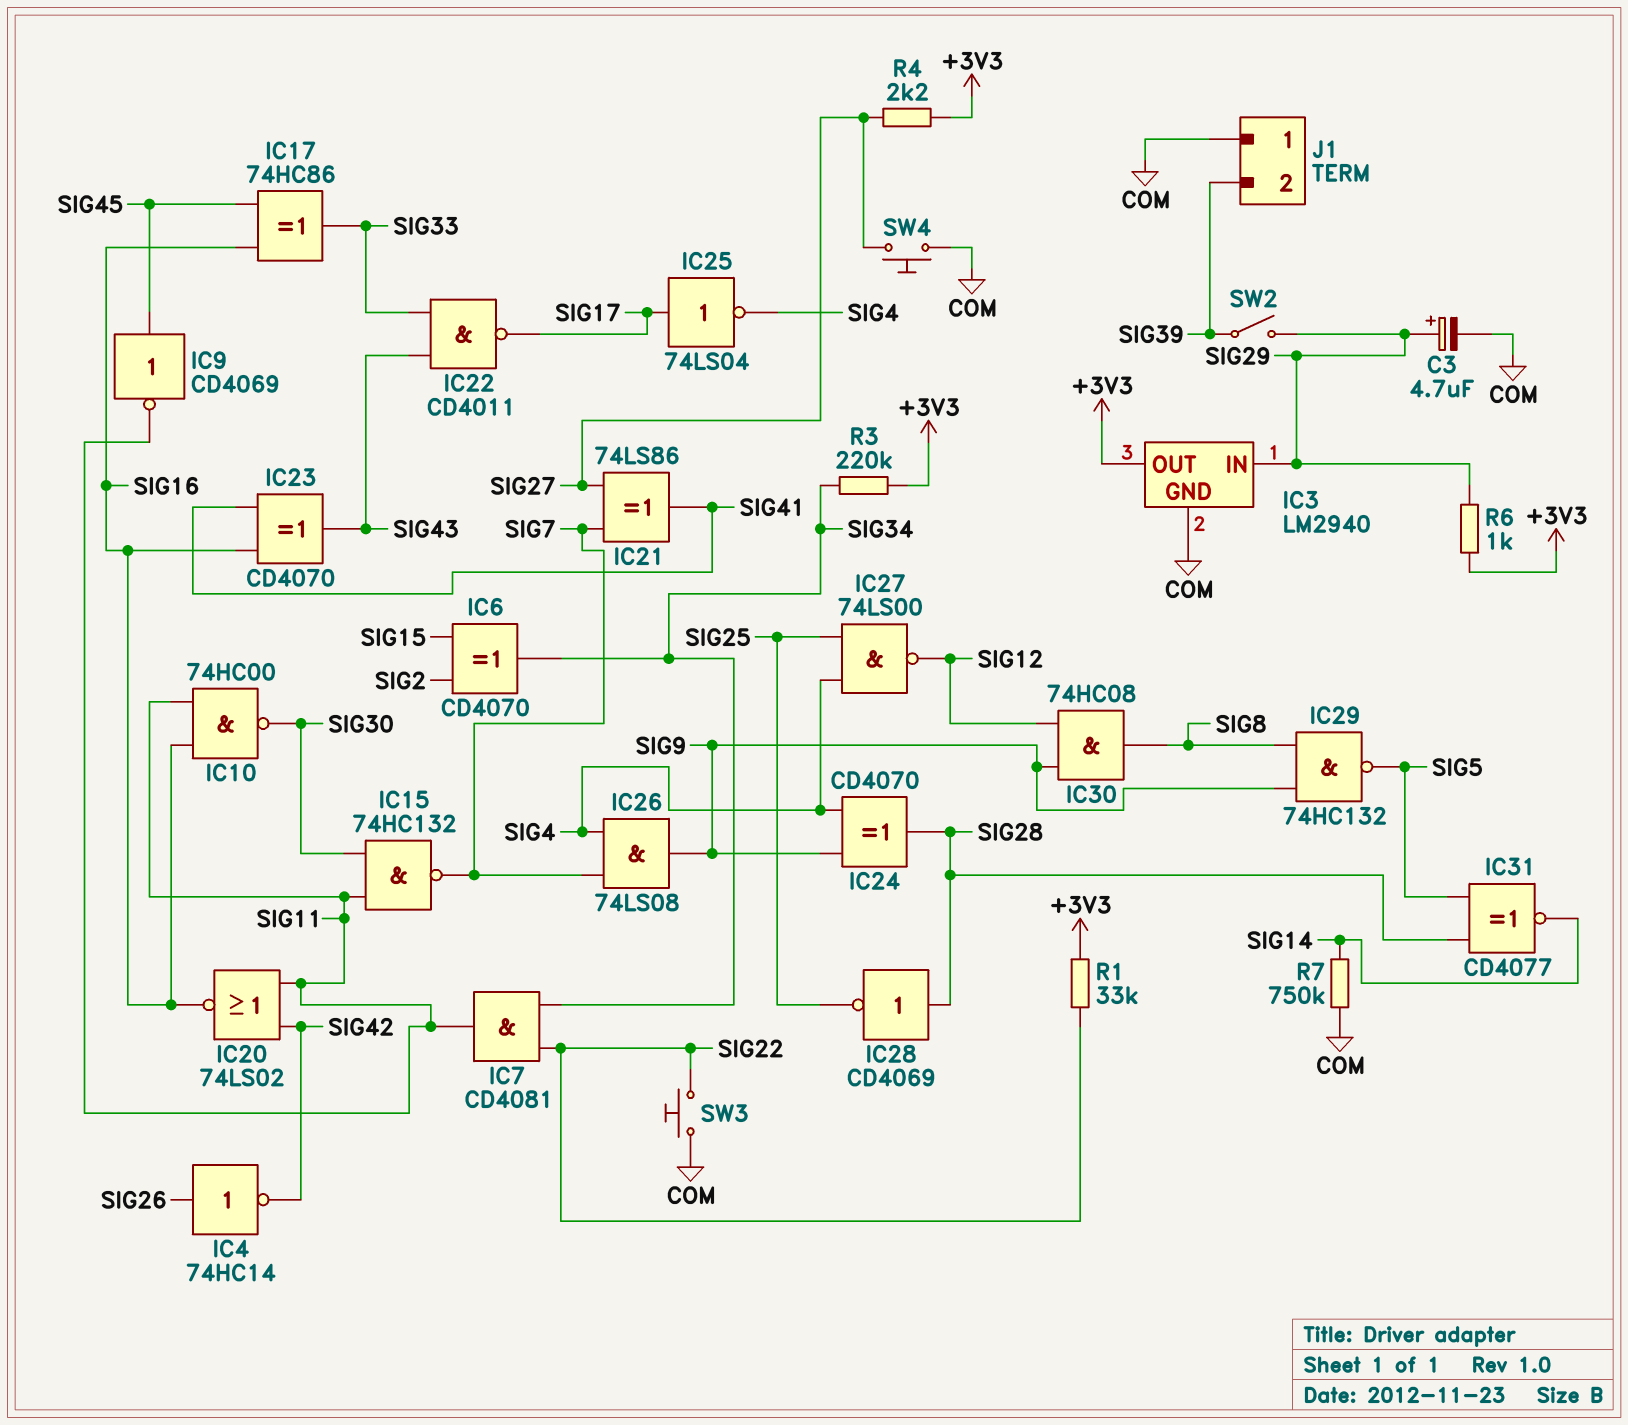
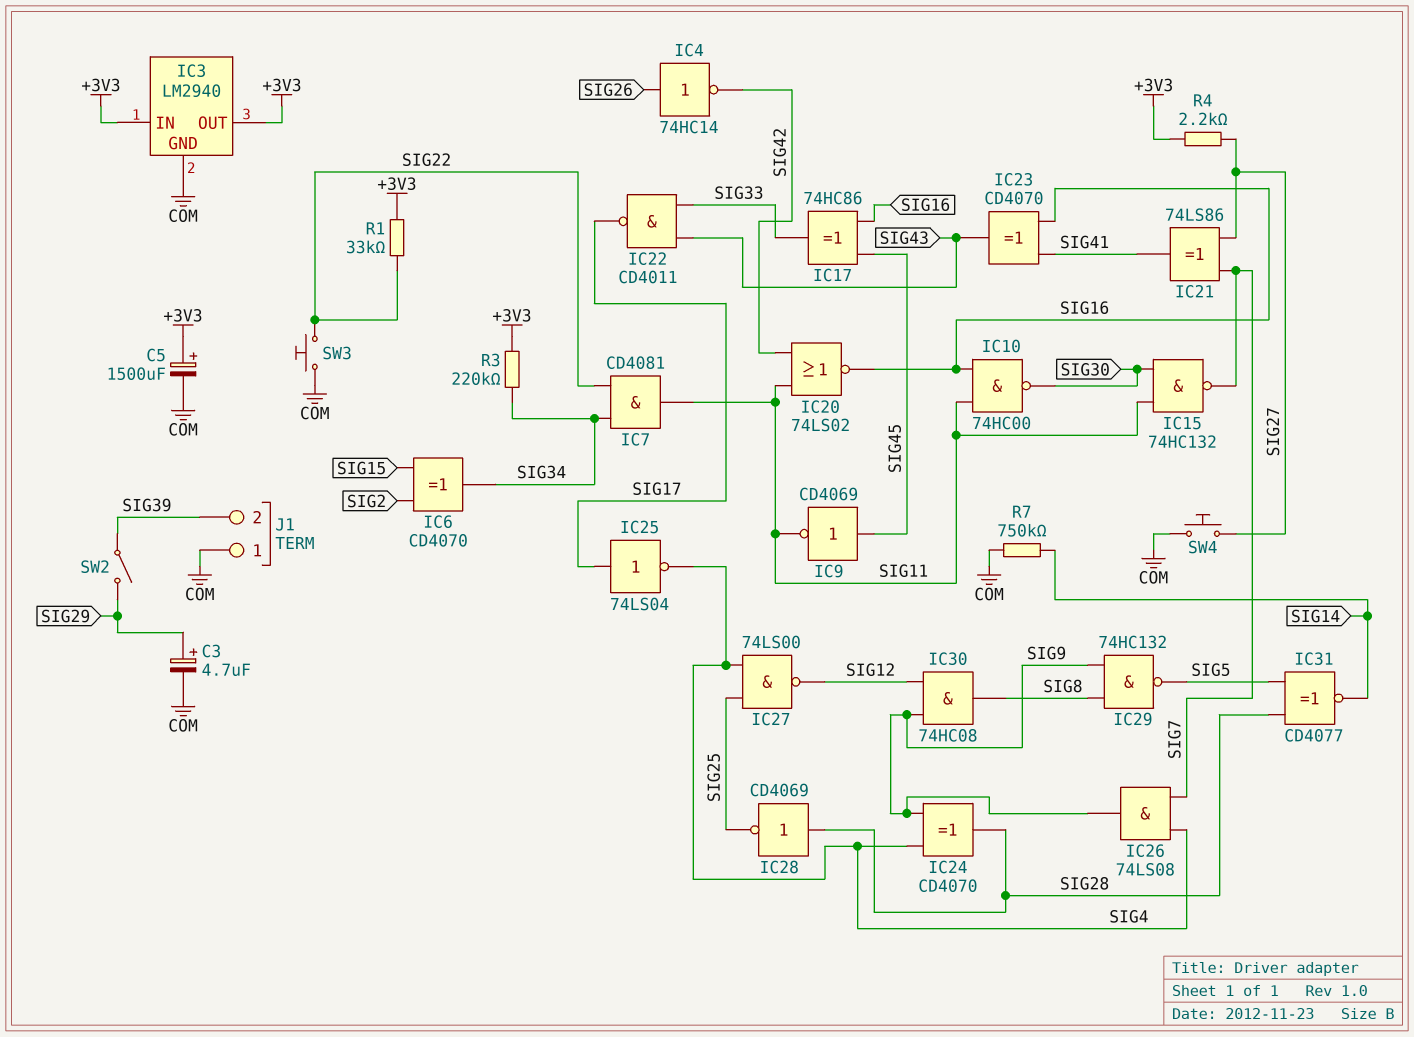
C5: none -> 1500uF (plus +3V3, minus COM)
IC3 pin IN: SIG29 -> +3V3
R6: 1k (+3V3, SIG29) -> none

